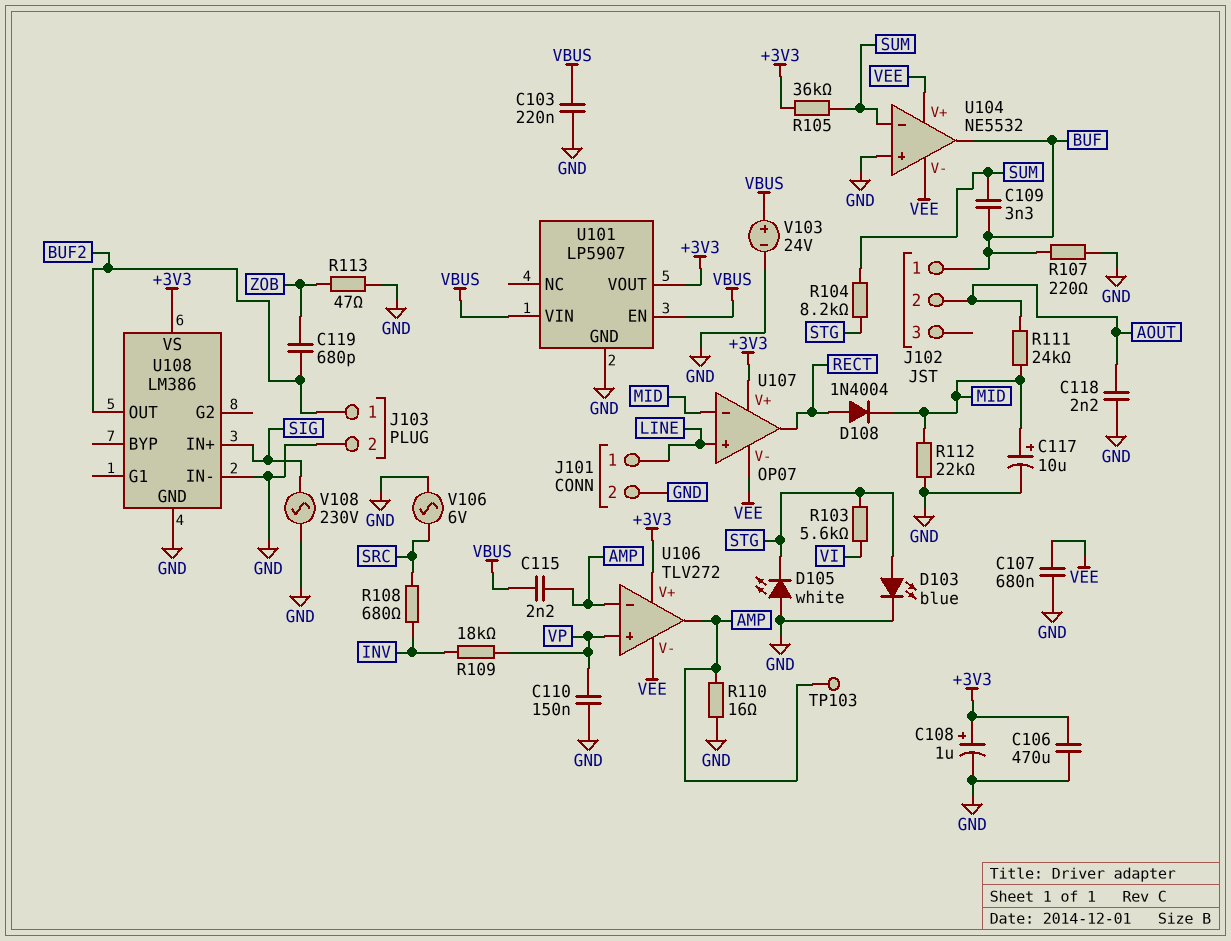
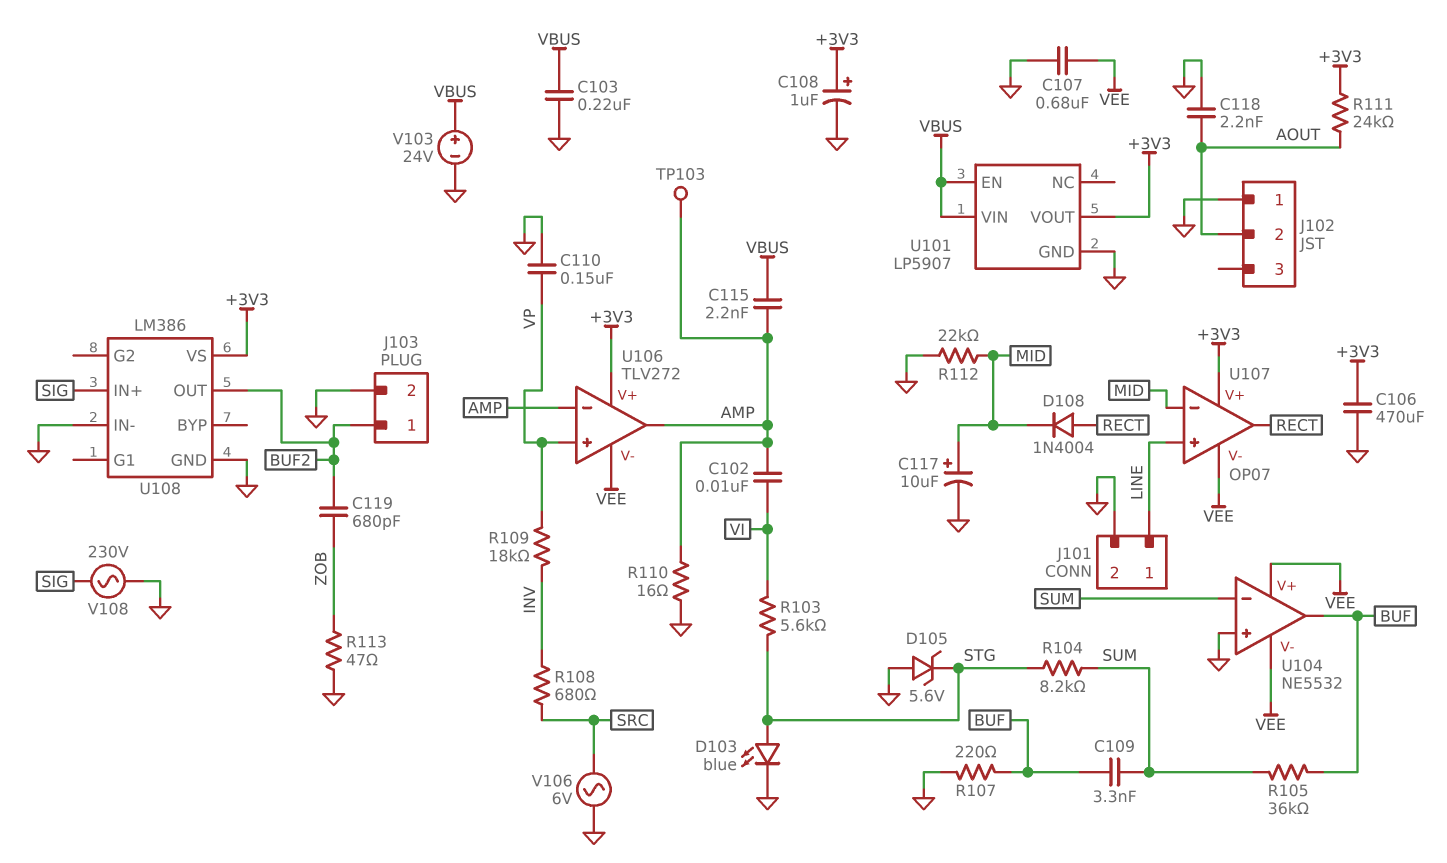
C102: none -> 10nF (AMP, VI)
D105: LED white (A GND, K STG) -> zener 5.6V (A GND, K STG)
J102 pin 1: BUF -> GND
R105: 36k (+3V3, SUM) -> 36k (BUF, SUM)
R111: 24k (AOUT, MID) -> 24k (+3V3, AOUT)

